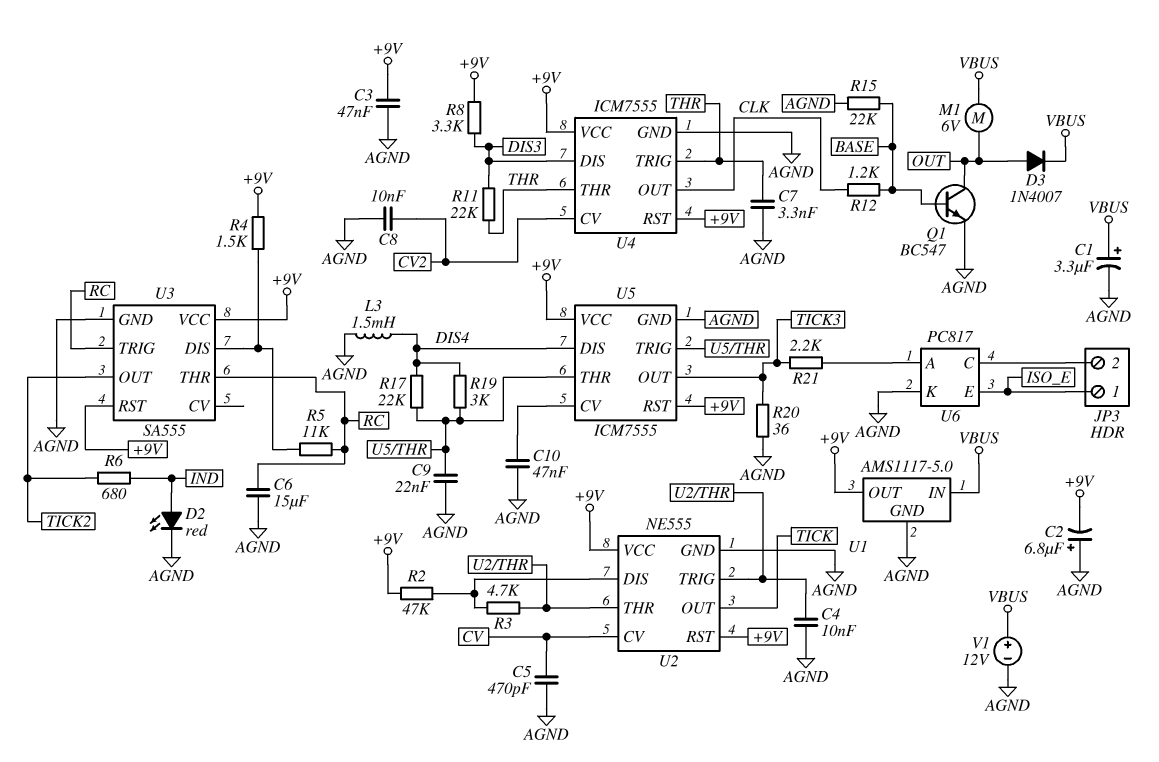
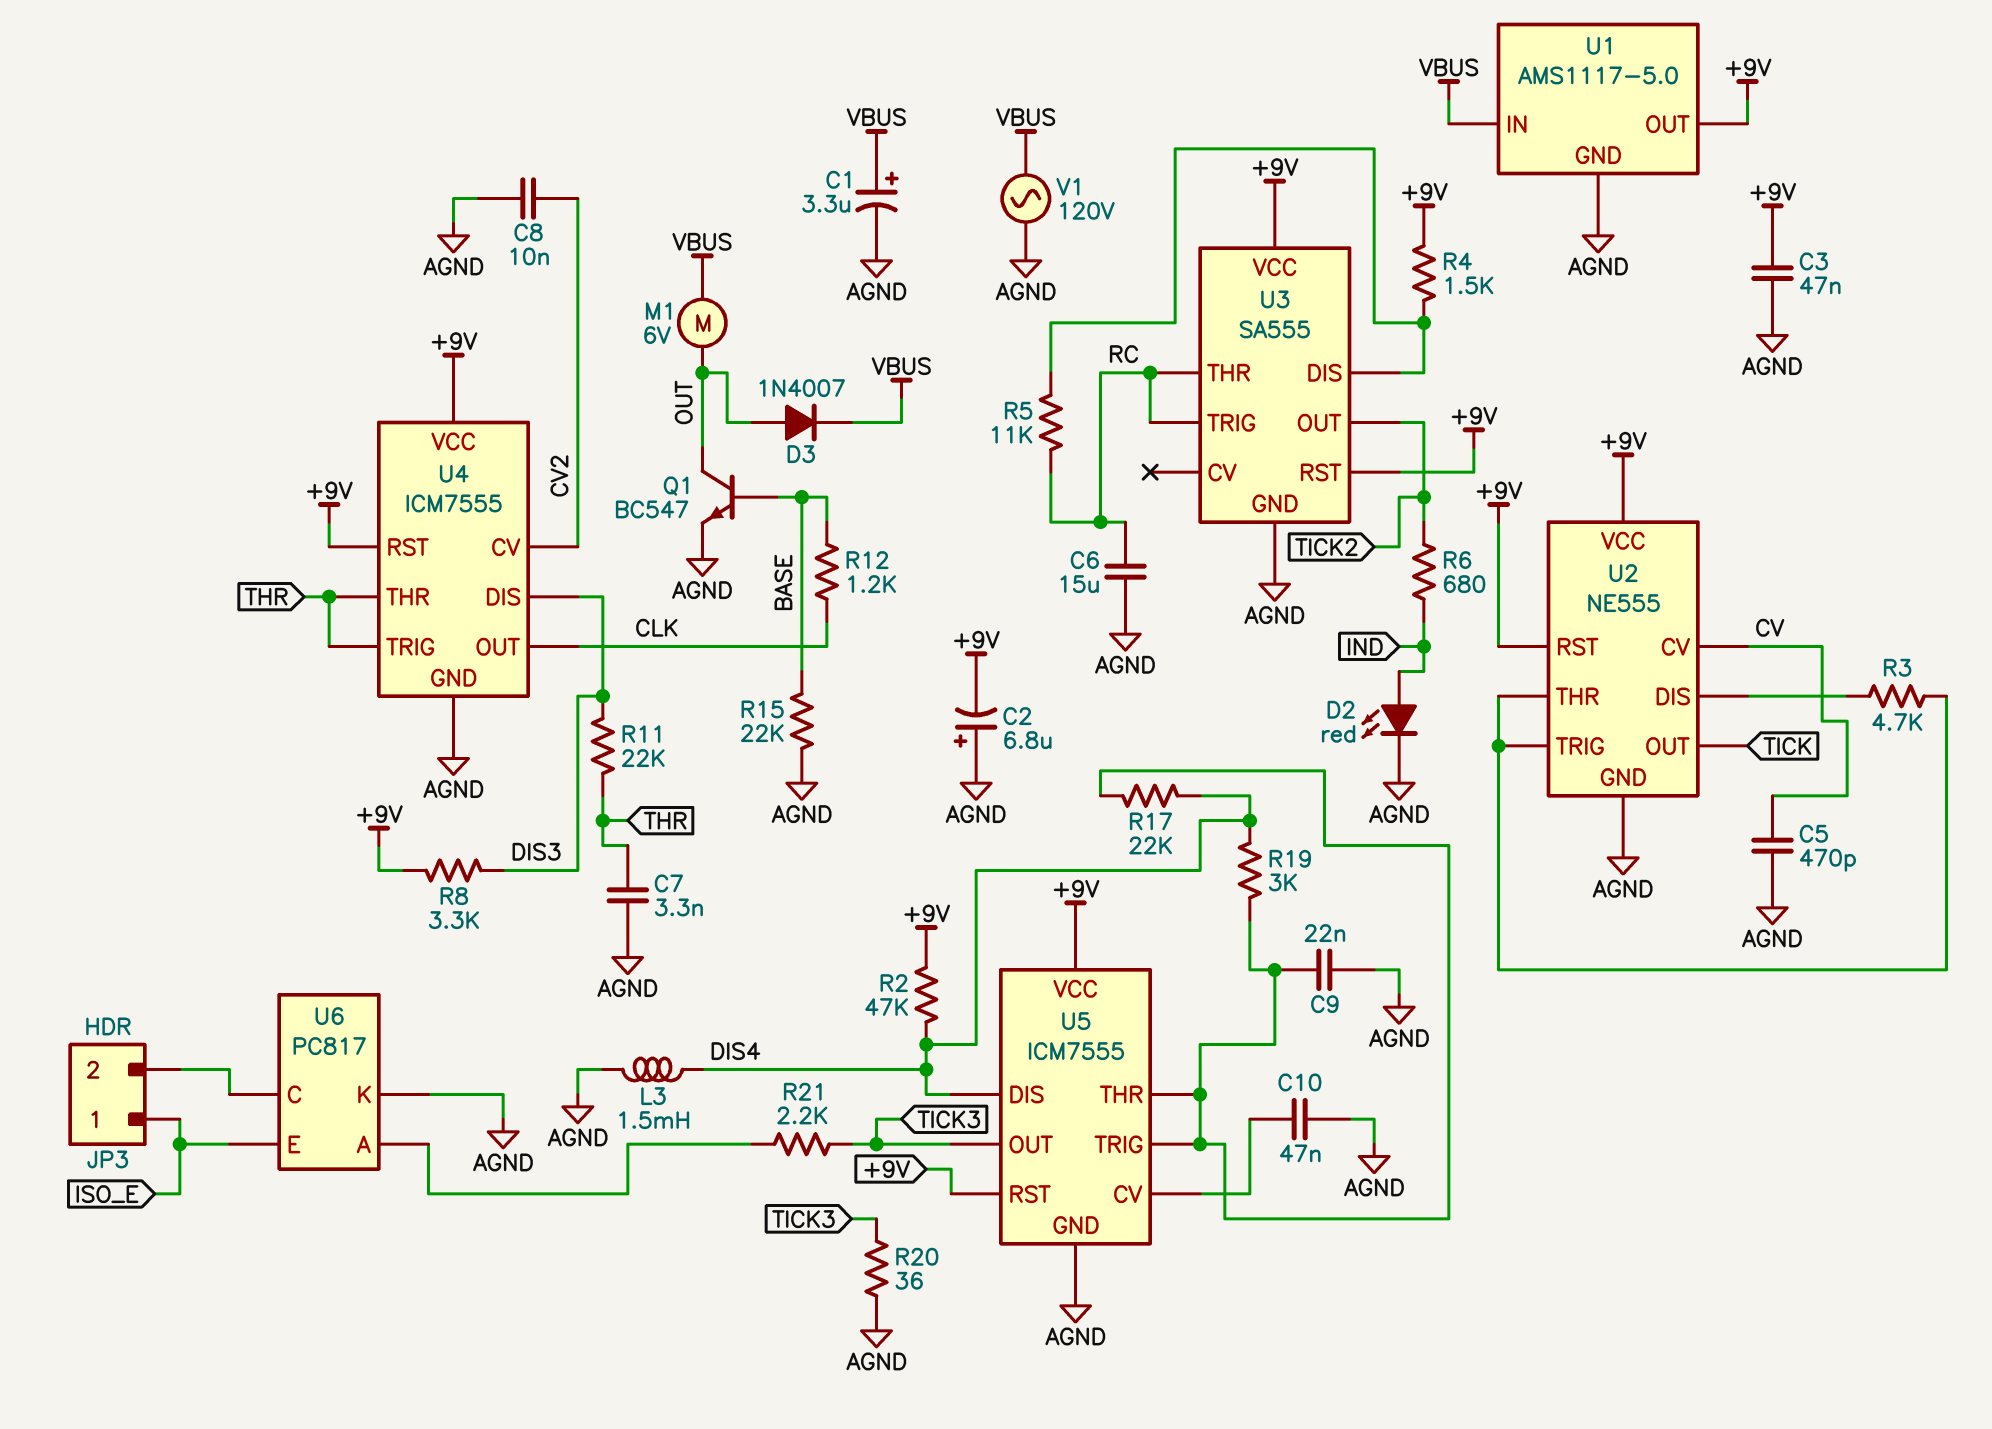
C4: 10nF (AGND, U2/THR) -> none
R2: 47k (+9V, U2/DIS) -> 47k (+9V, DIS4)
V1: 12V (plus VBUS, minus AGND) -> AC 120V (AGND, VBUS)

